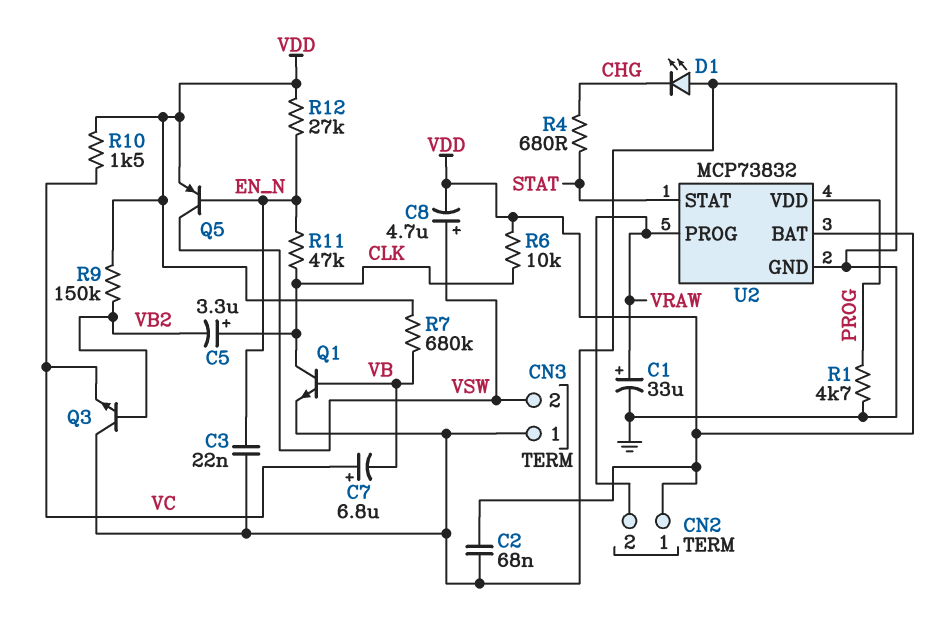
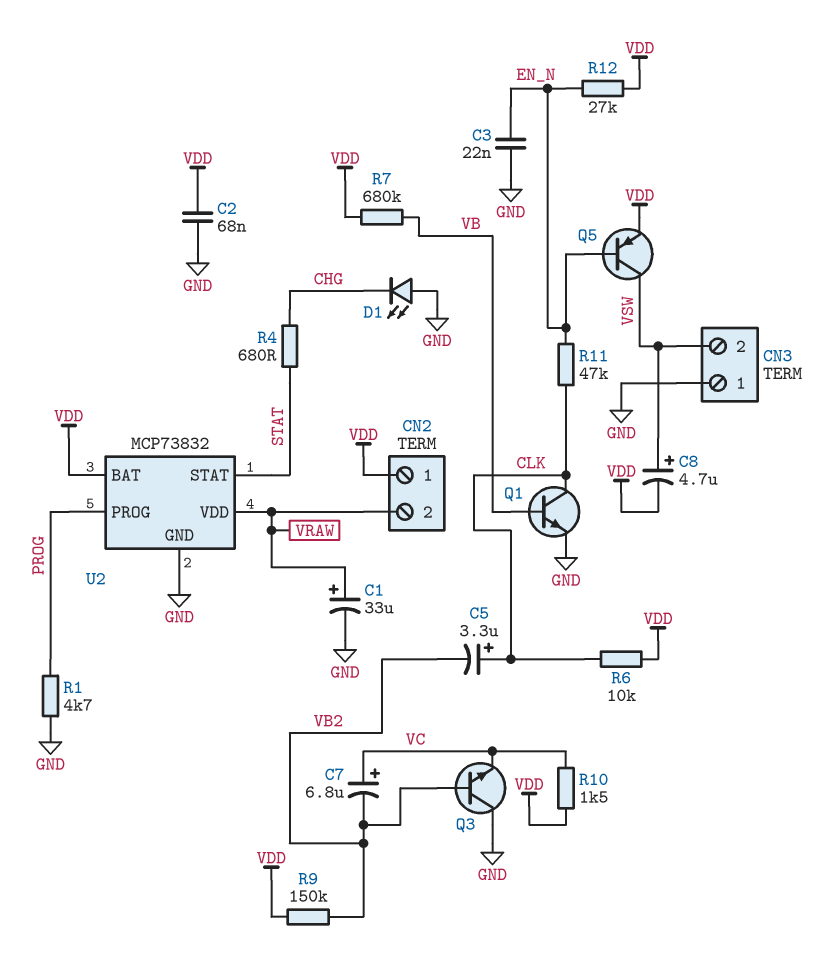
C7: 6.8uF (plus VC, minus VB) -> 6.8uF (plus VC, minus VB2)
U2 pin PROG: VRAW -> PROG
U2 pin VDD: PROG -> VRAW

